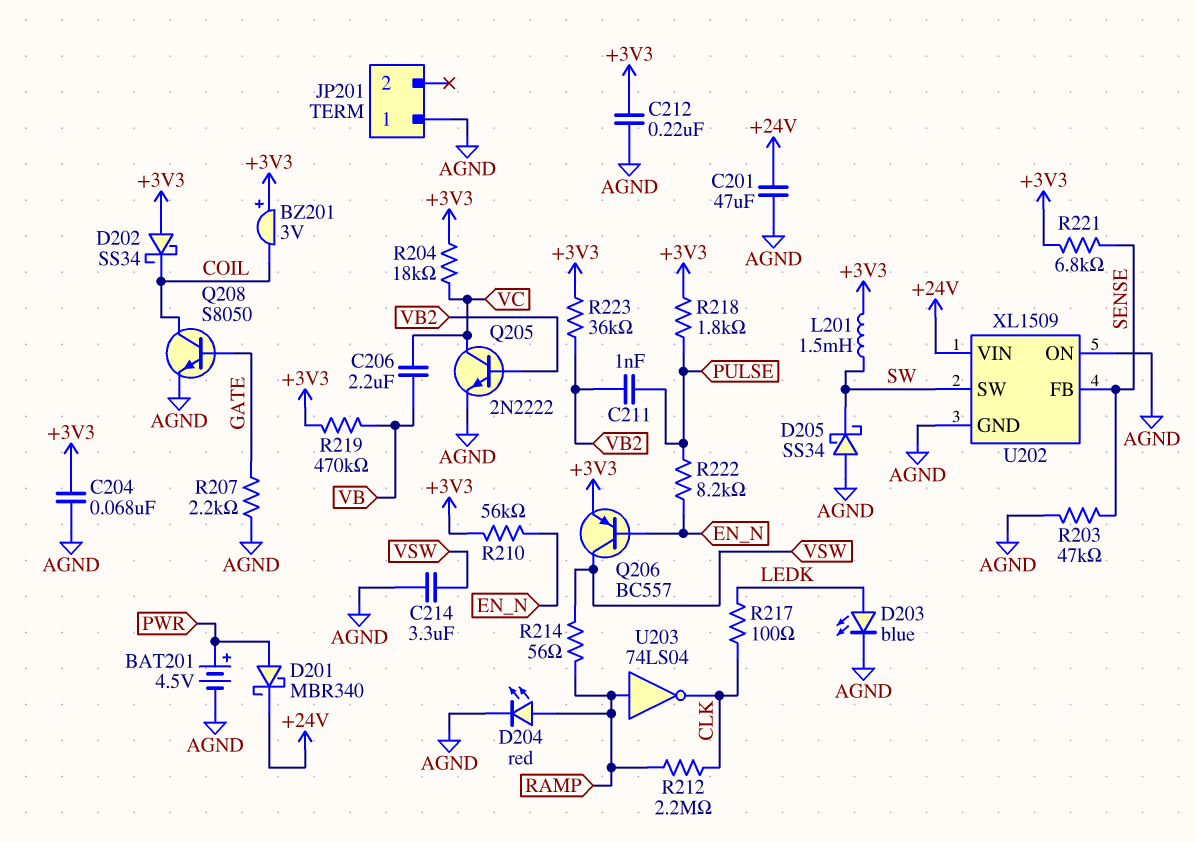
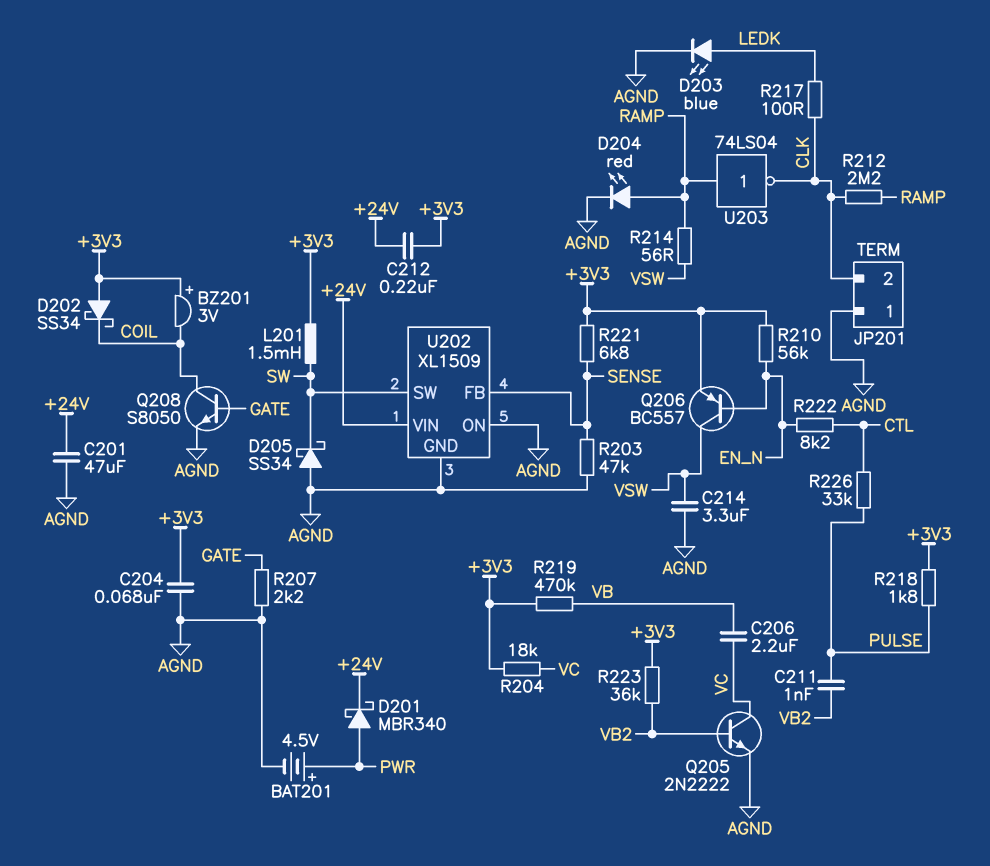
C212: 220nF (+3V3, AGND) -> 220nF (+3V3, +24V)
JP201 pin 2: none -> CLK
R222: 8.2k (EN_N, PULSE) -> 8.2k (CTL, EN_N)
R226: none -> 33k (CTL, PULSE)

